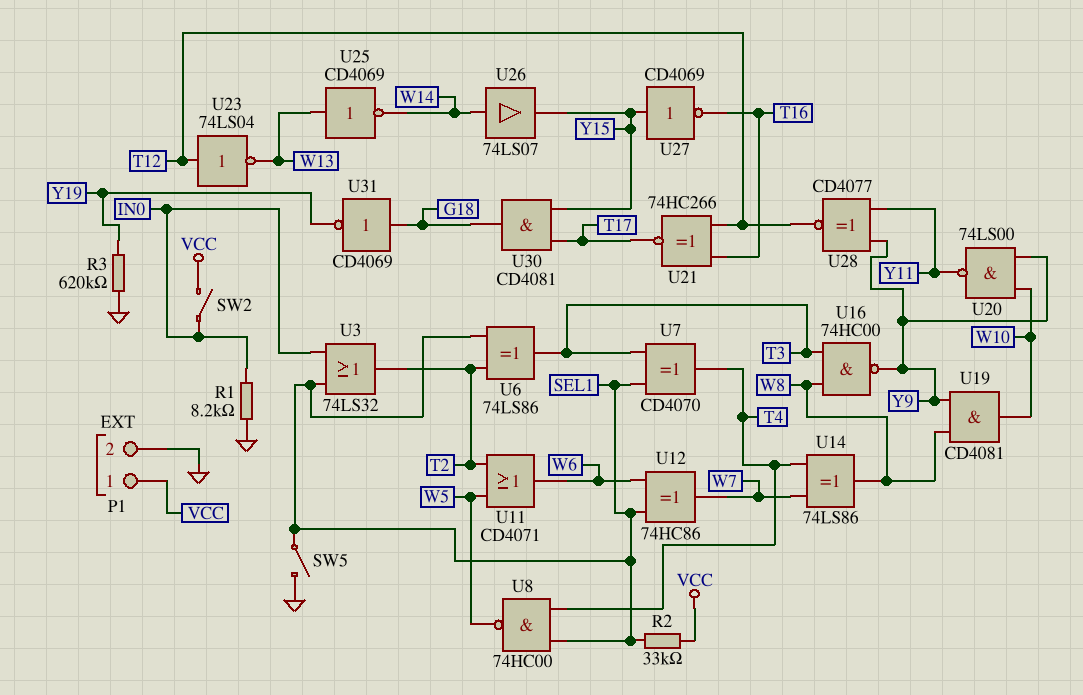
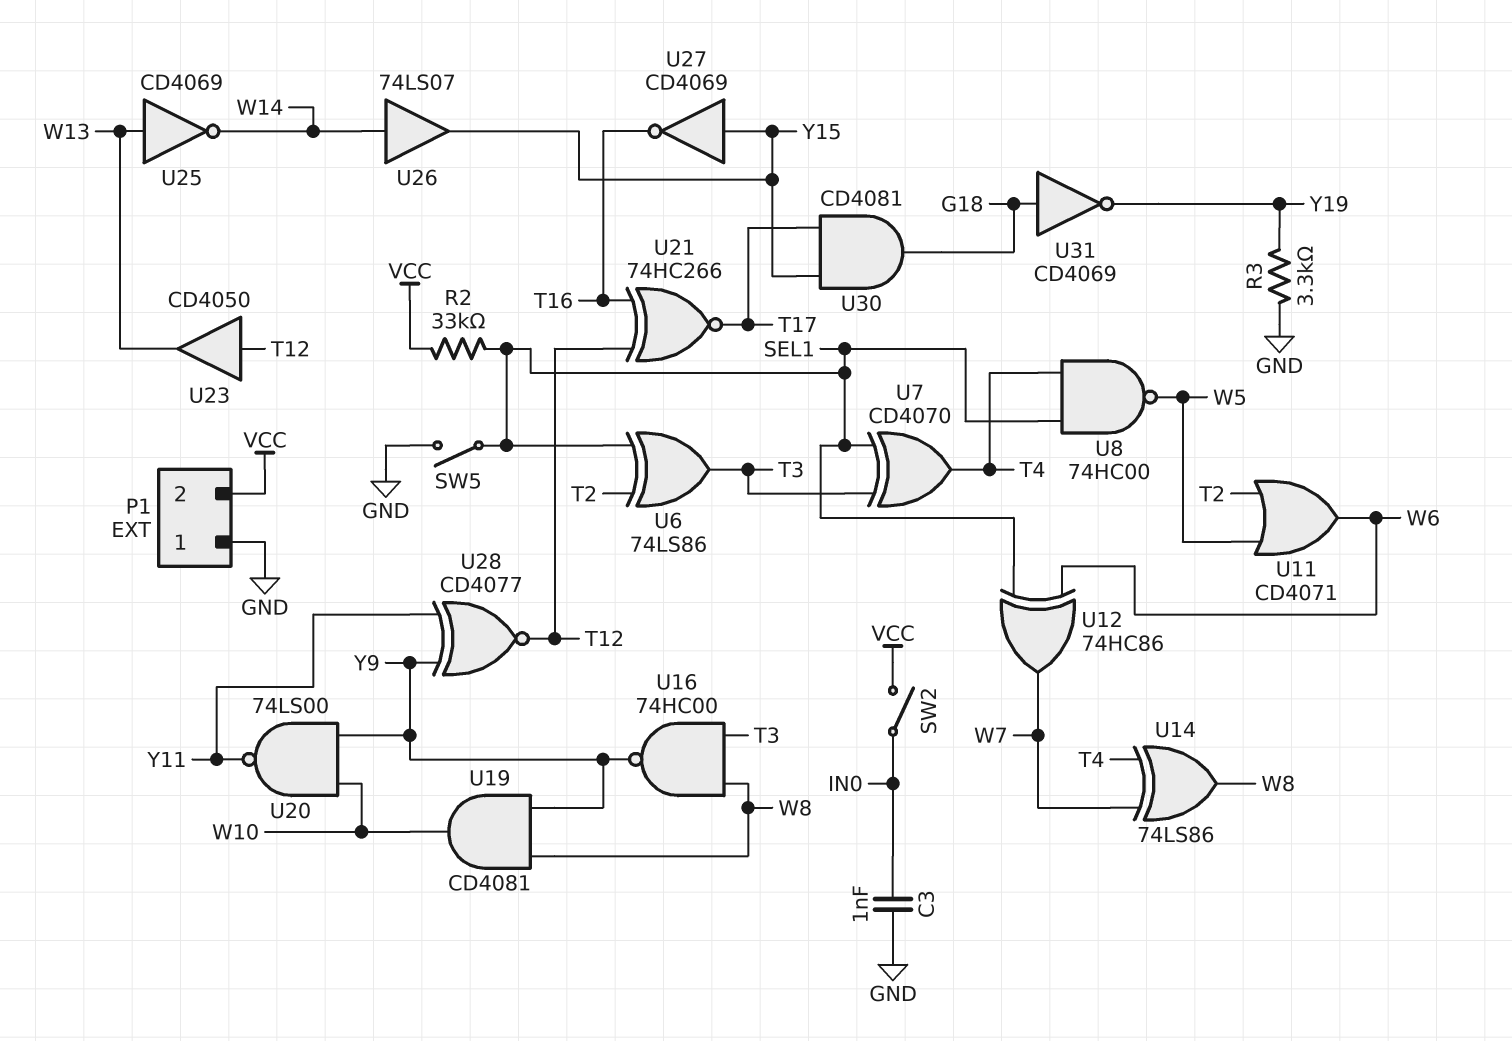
C3: none -> 1nF (GND, IN0)
P1 pin 1: VCC -> GND
P1 pin 2: GND -> VCC
R1: 8.2k (GND, IN0) -> none
R3: 620k (GND, Y19) -> 3.3k (GND, Y19)
U3: OR 74LS32 (in IN0, in SEL1, out T2) -> none
U23: NOT 74LS04 (in T12, out W13) -> buffer CD4050 (in T12, out W13)

